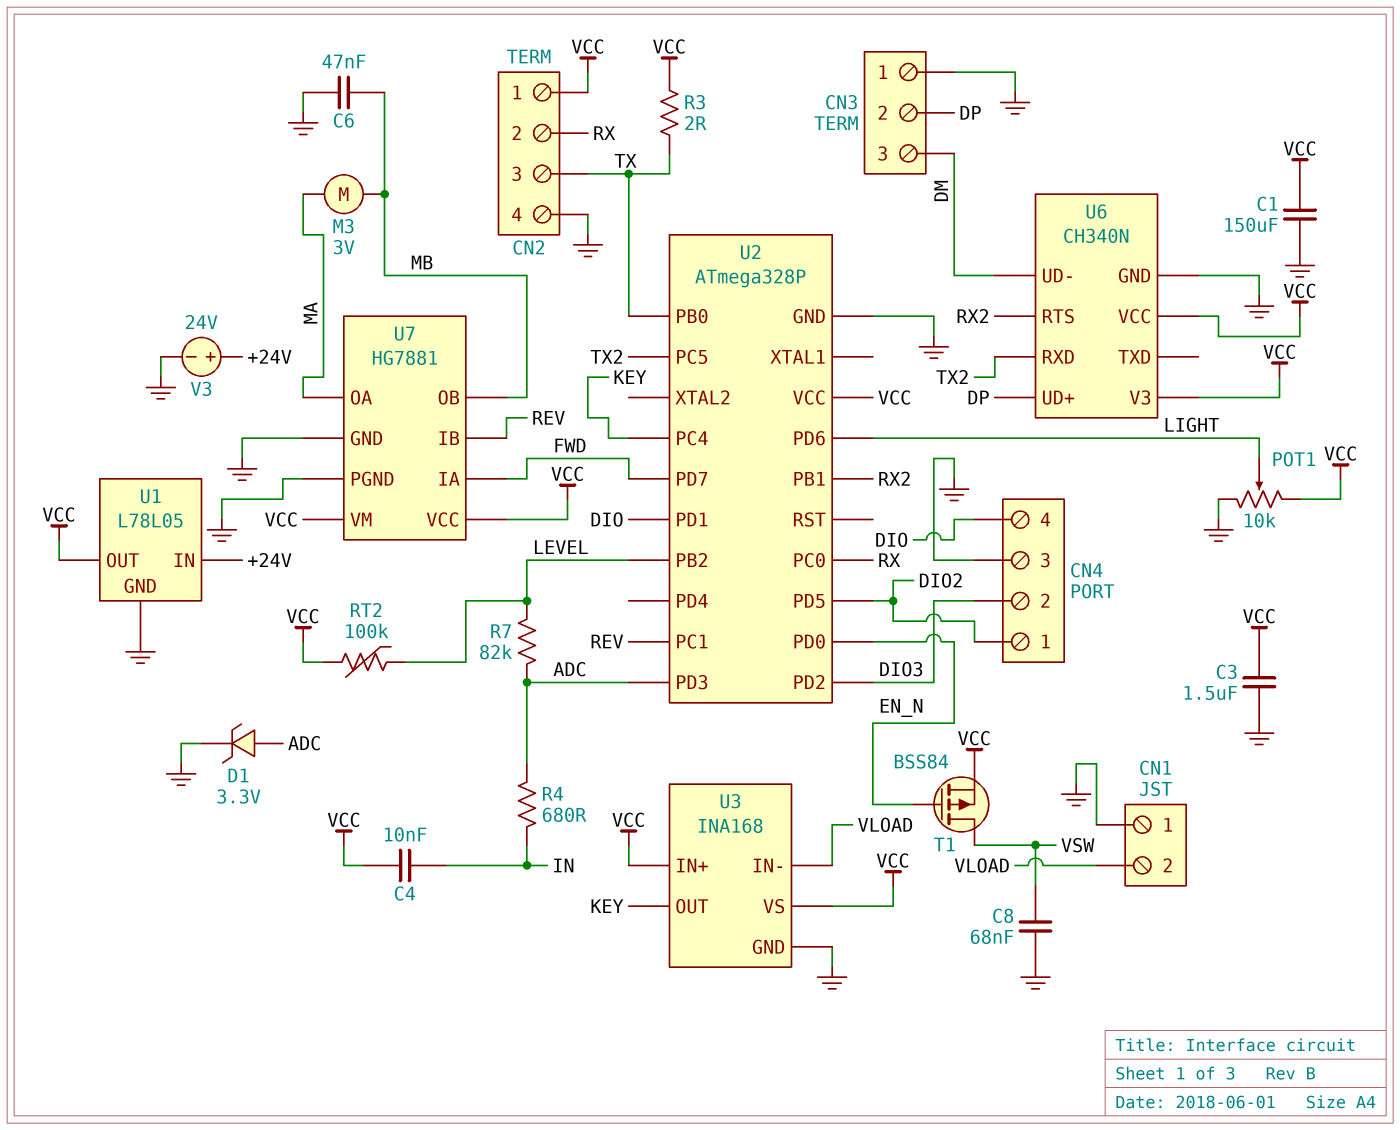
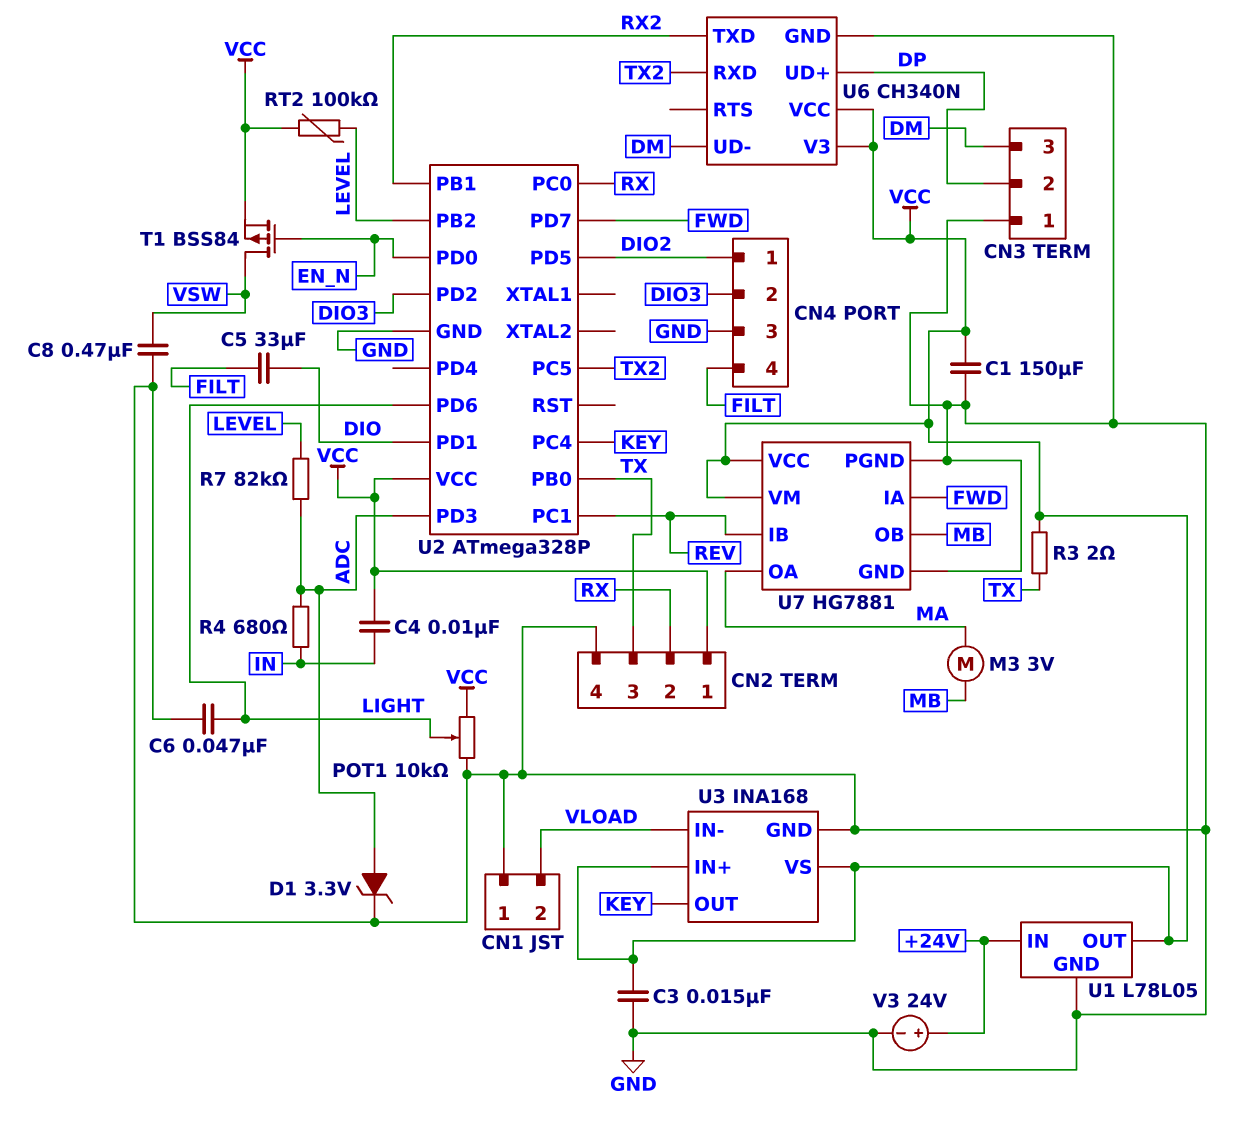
C3: 1.5uF (GND, VCC) -> 15nF (GND, VCC)
C5: none -> 33uF (DIO, FILT)
C6: 47nF (GND, MB) -> 47nF (GND, LIGHT)
C8: 68nF (GND, VSW) -> 470nF (GND, VSW)
CN4 pin 4: DIO -> FILT
U6 pin RTS: RX2 -> none
U6 pin TXD: none -> RX2

